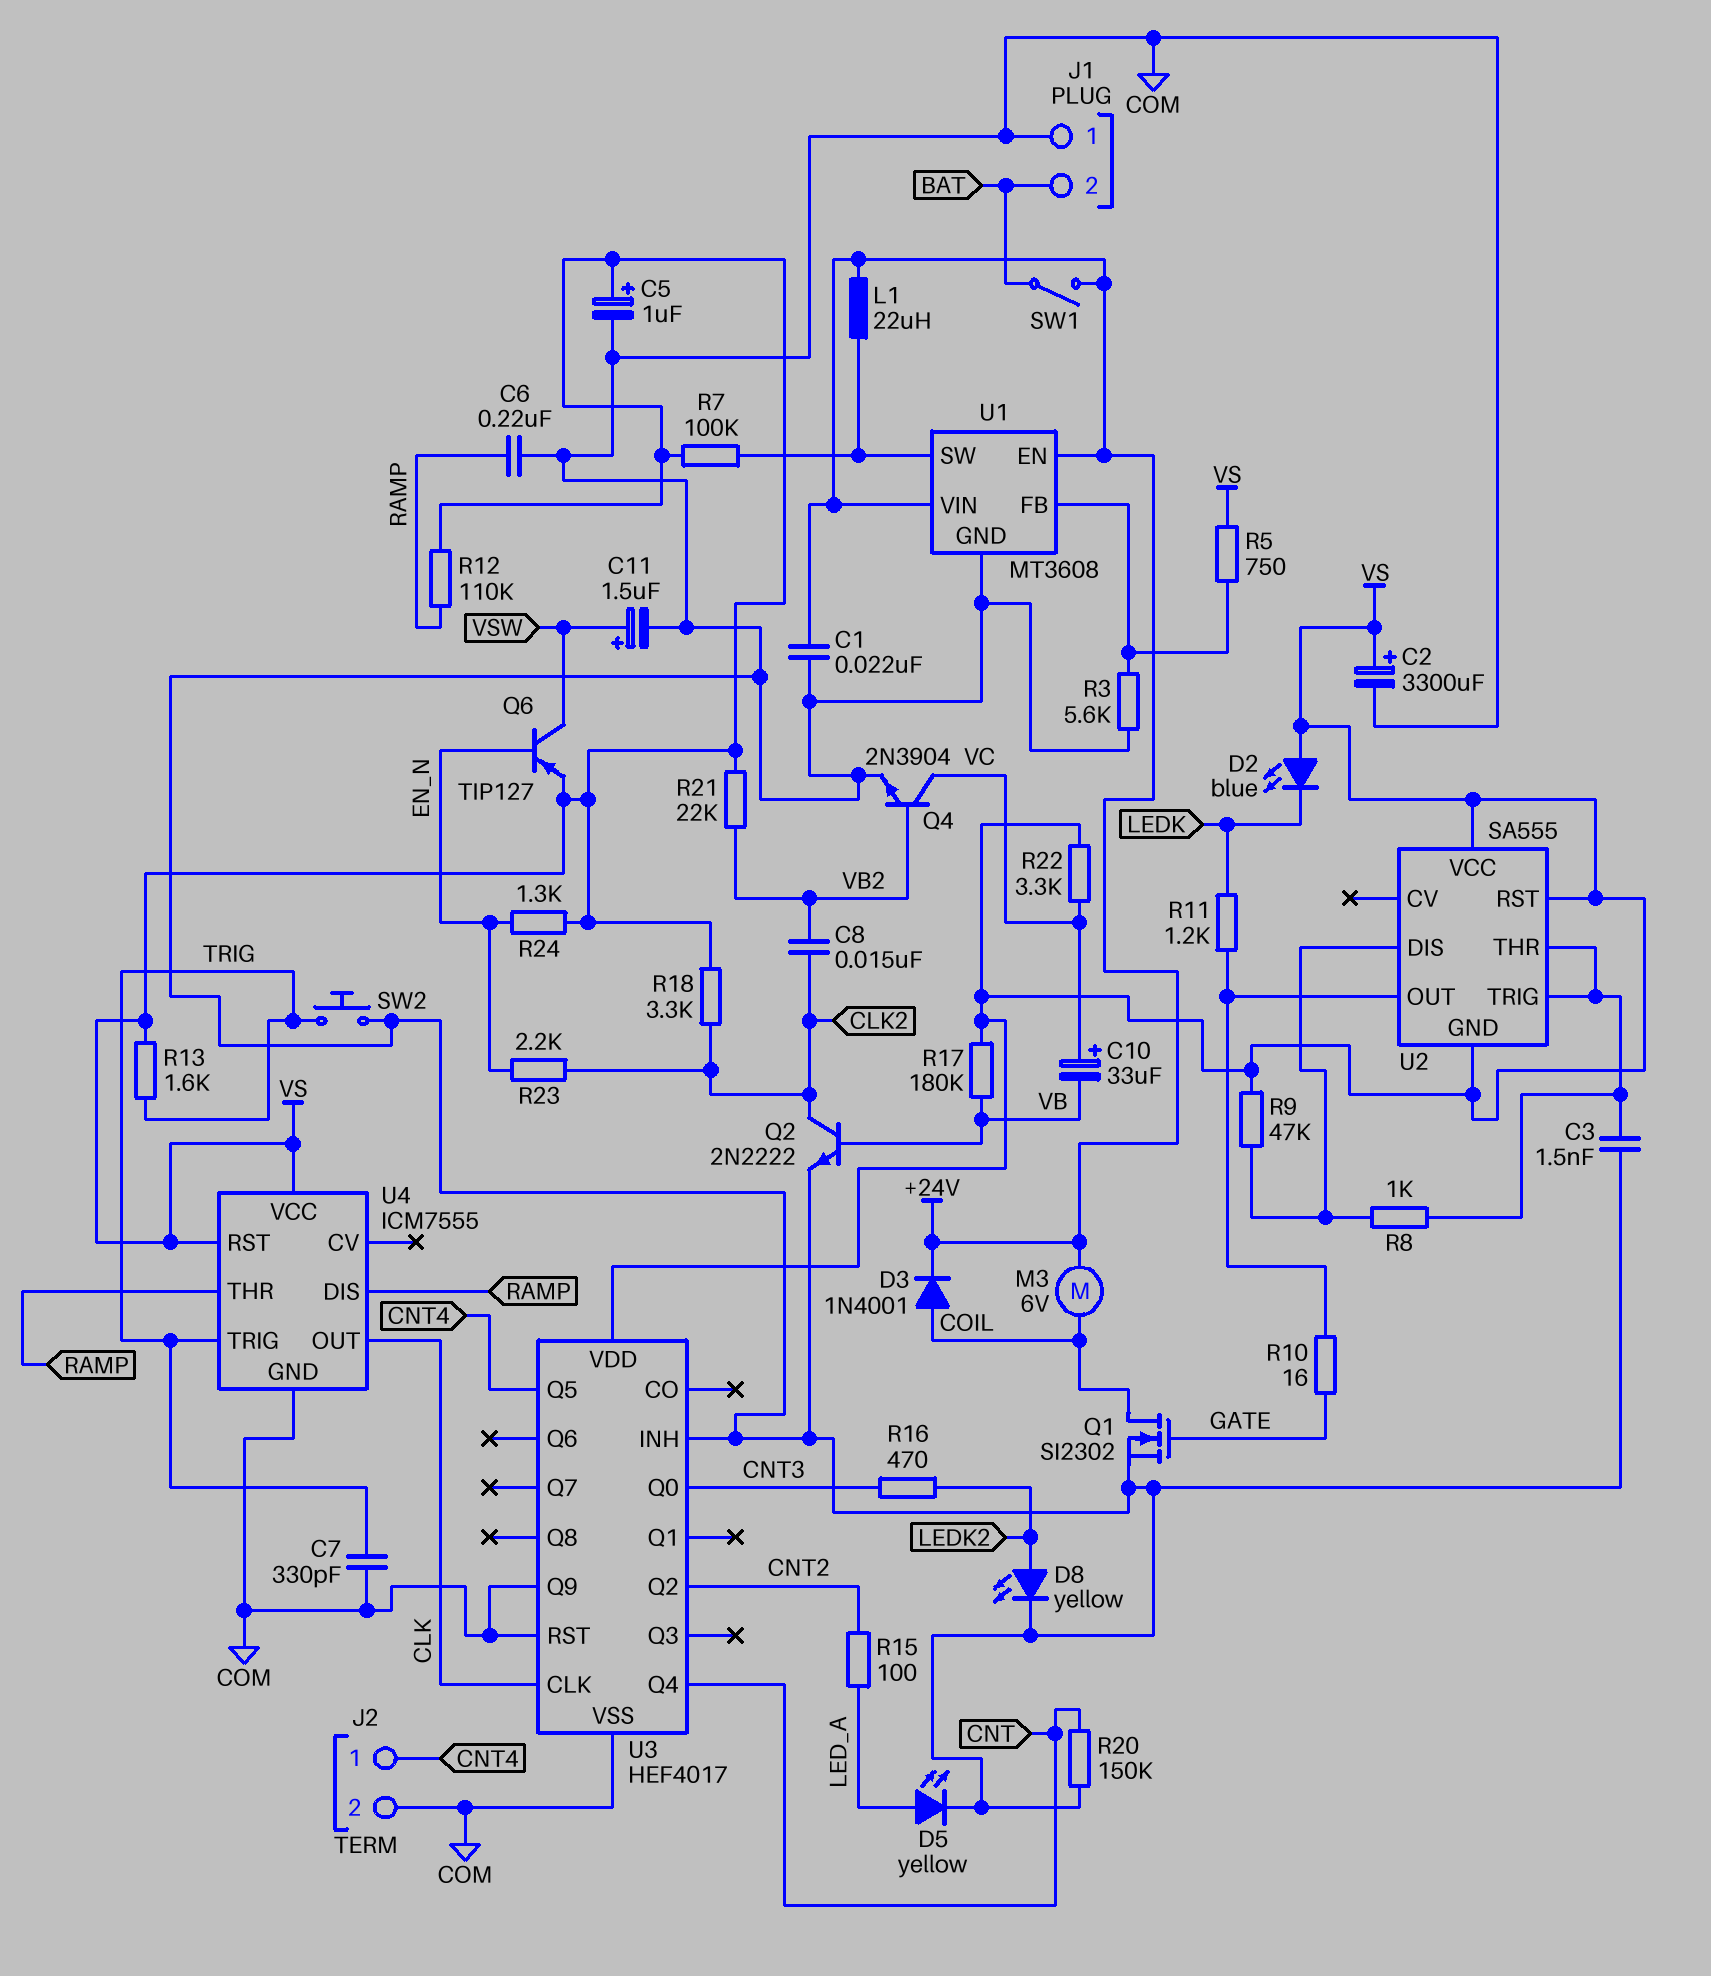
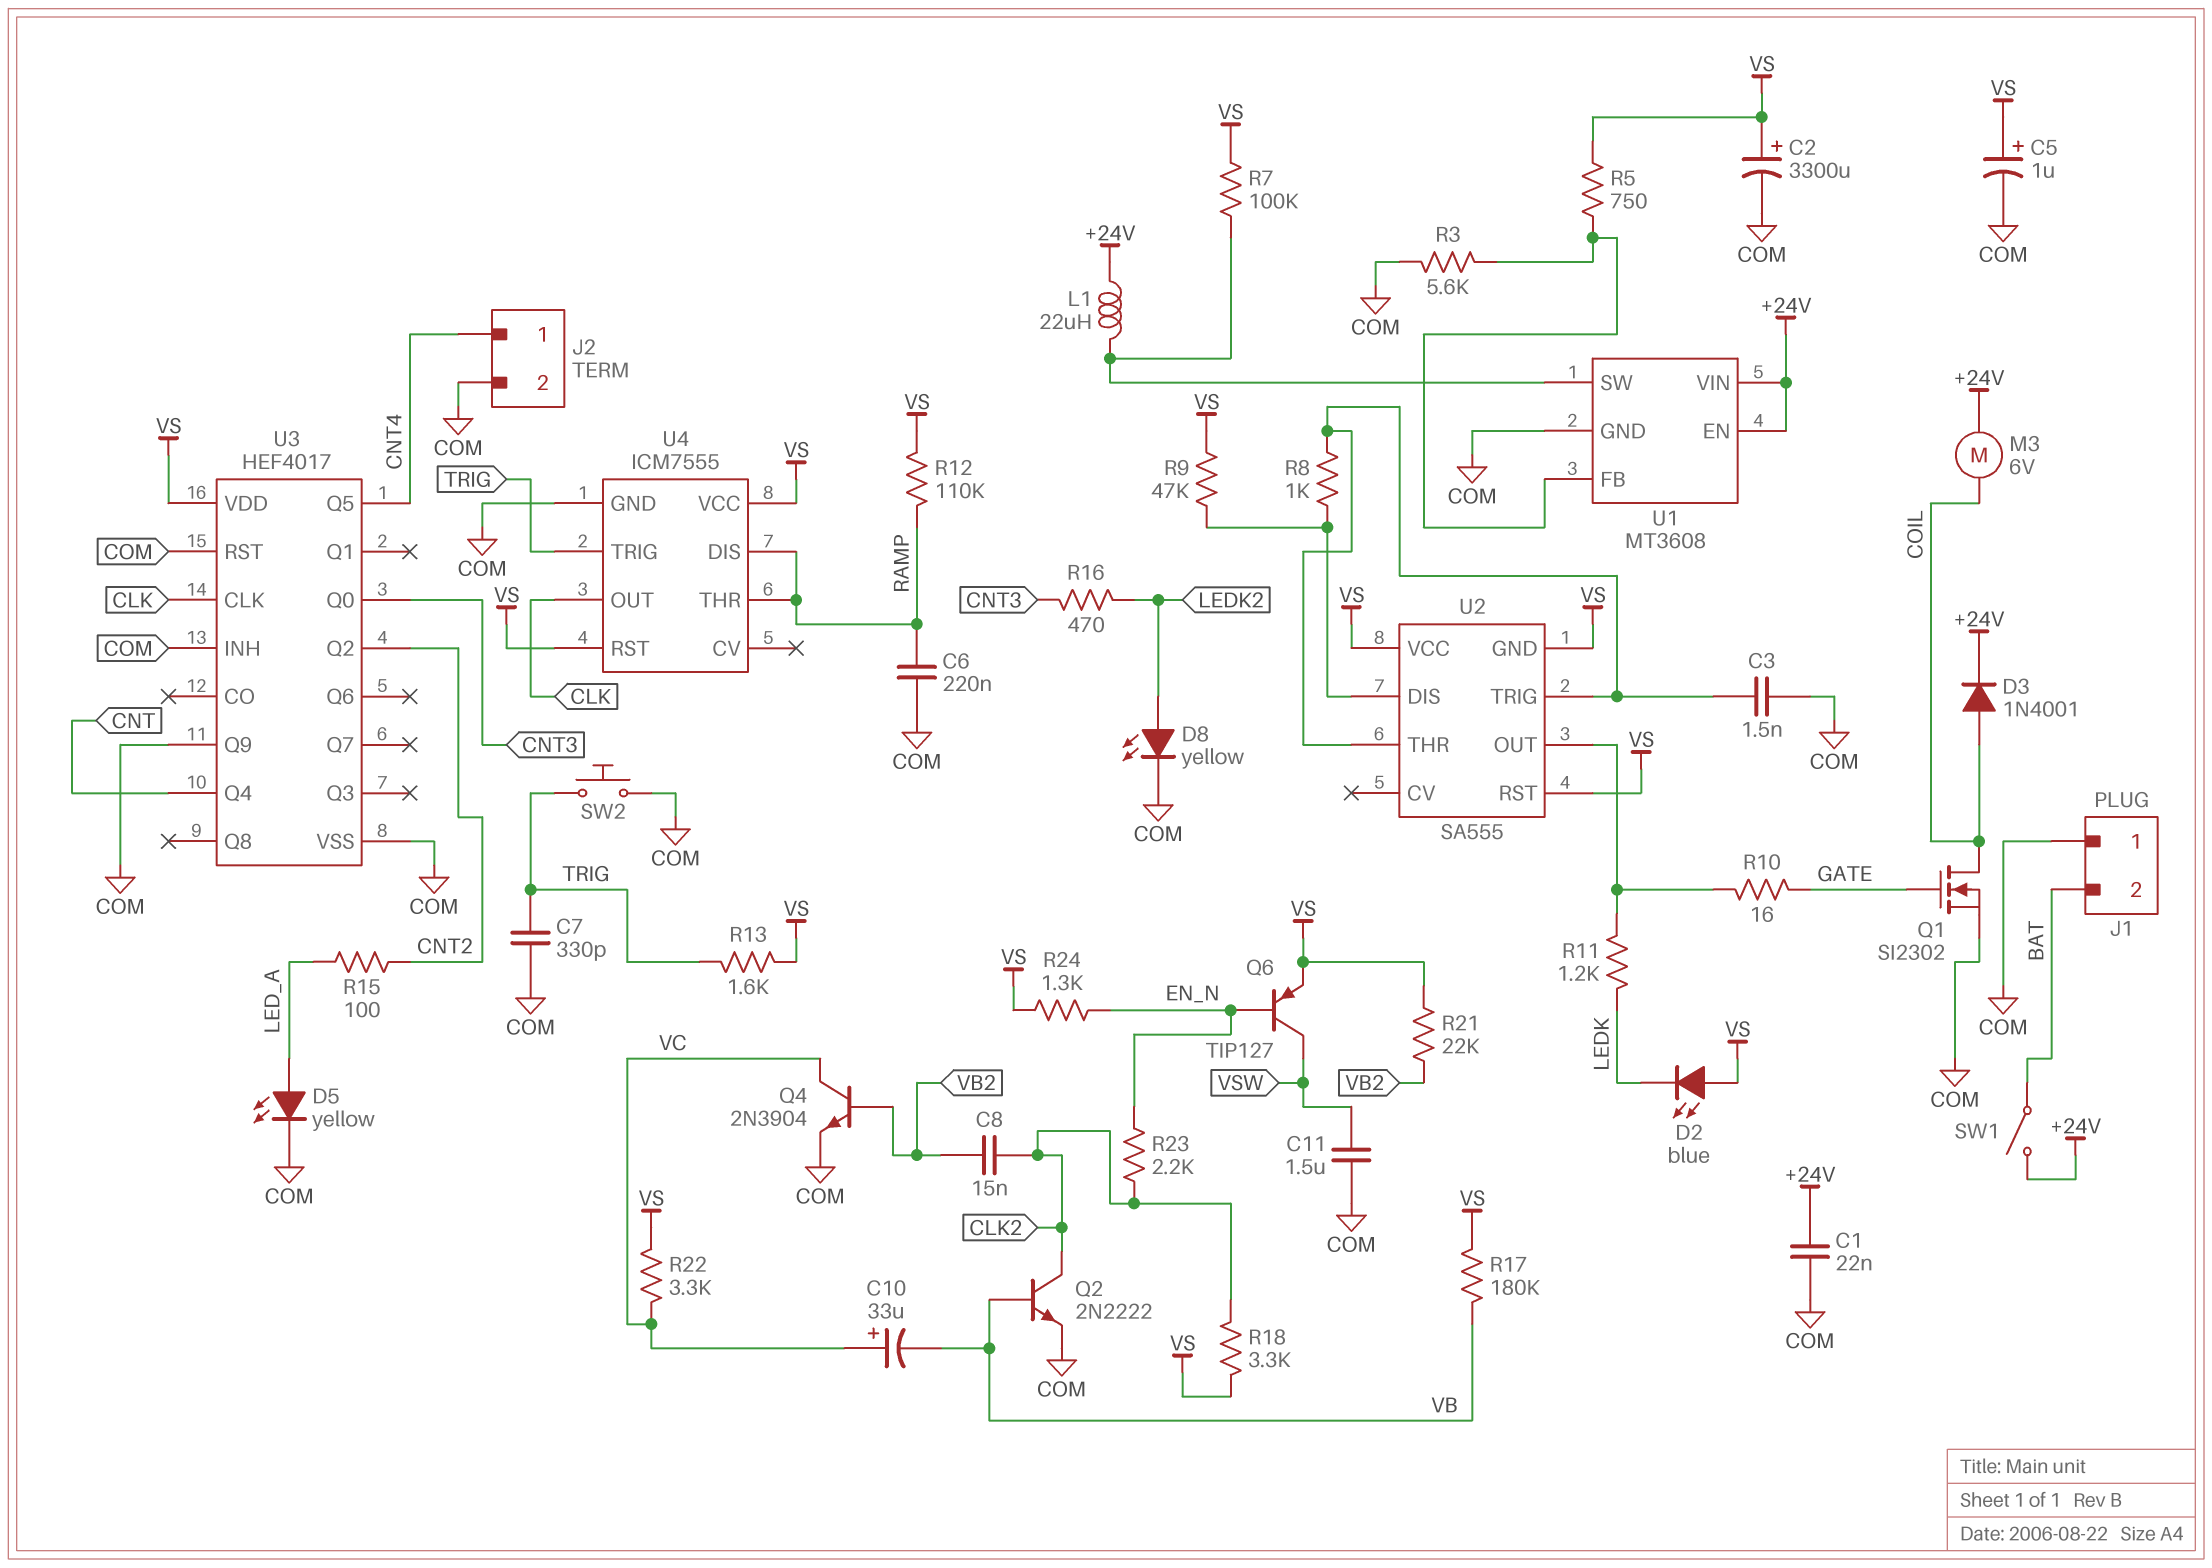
C11: 1.5uF (plus VSW, minus COM) -> 1.5uF (COM, VSW)
R20: 150k (CNT, COM) -> none

